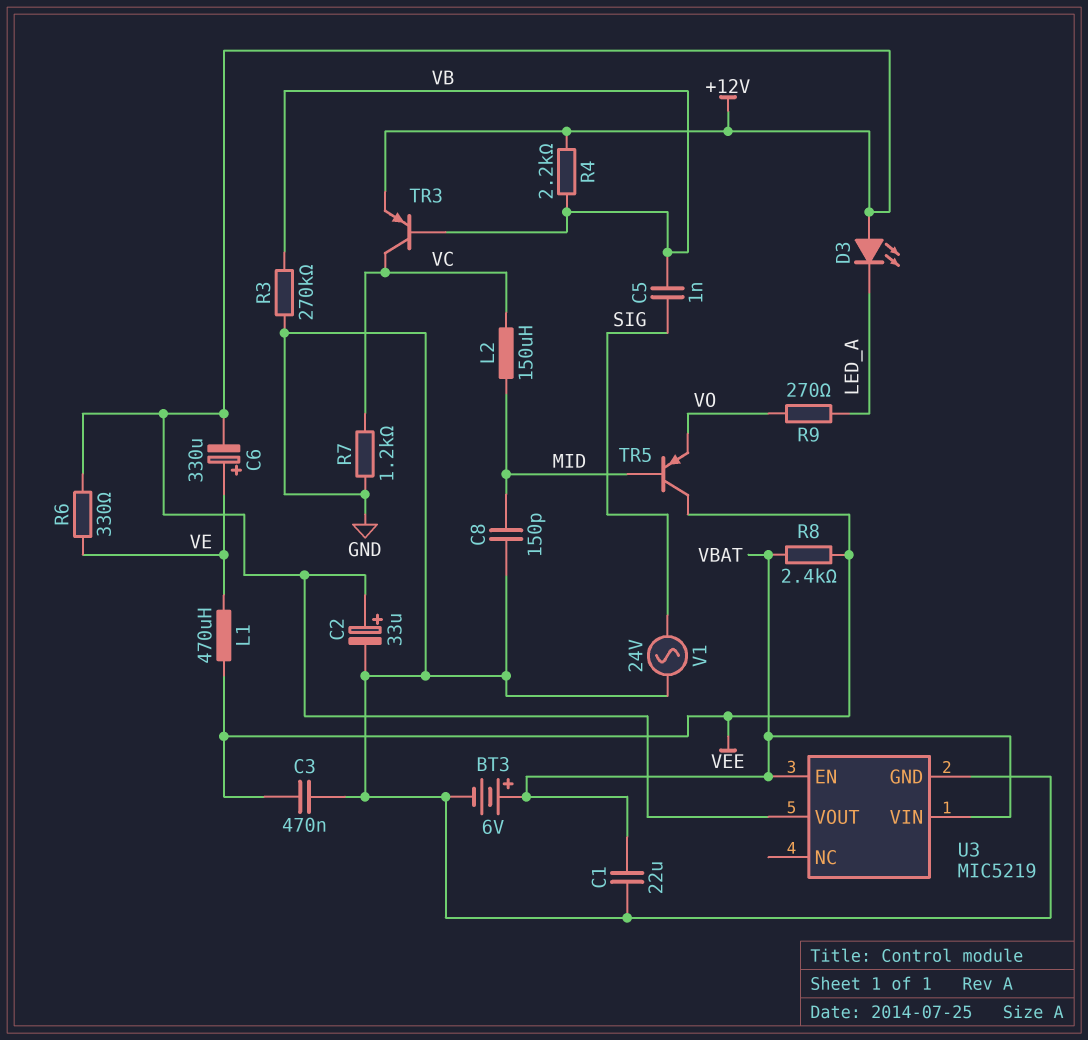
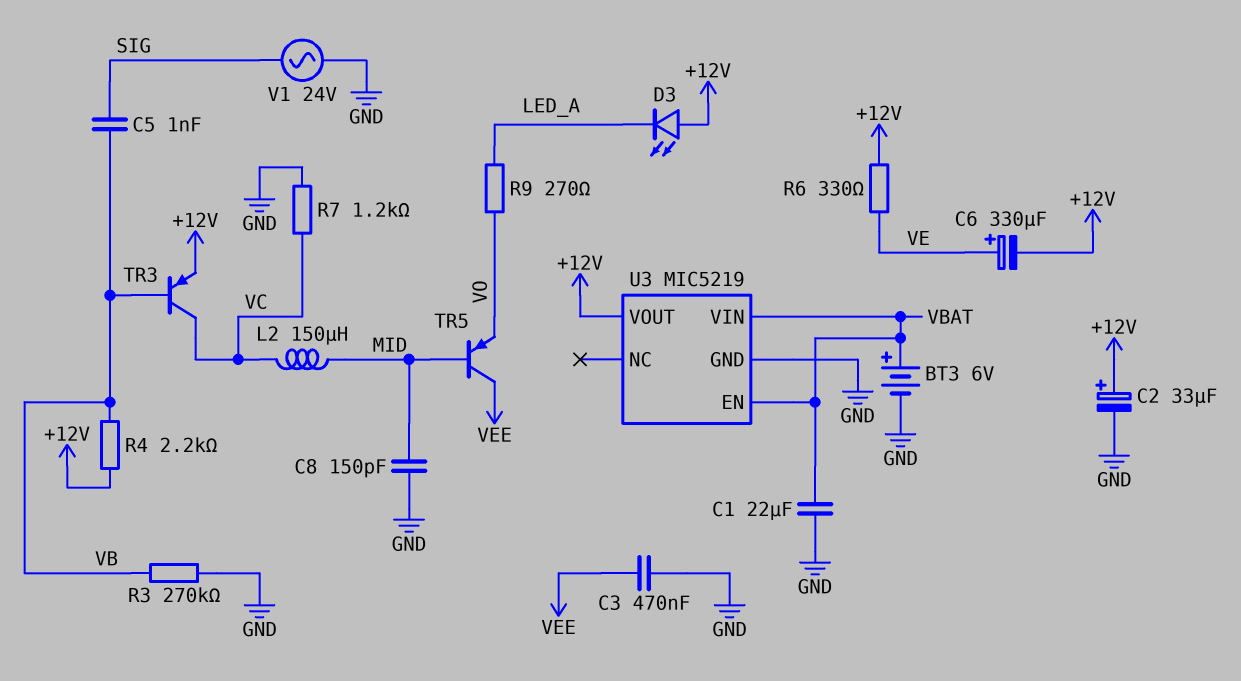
L1: 470uH (VE, VEE) -> none
R8: 2.4k (VBAT, VEE) -> none

